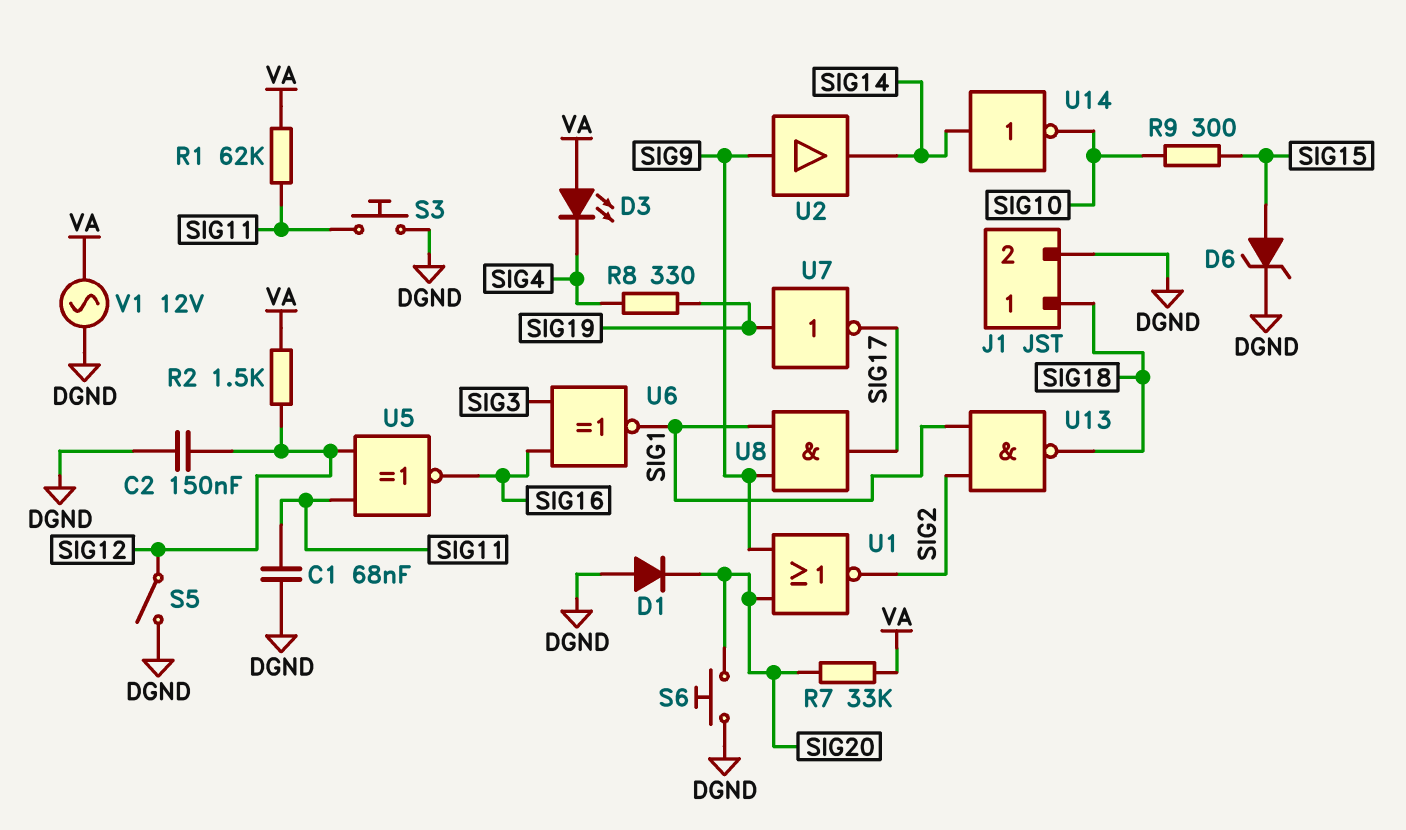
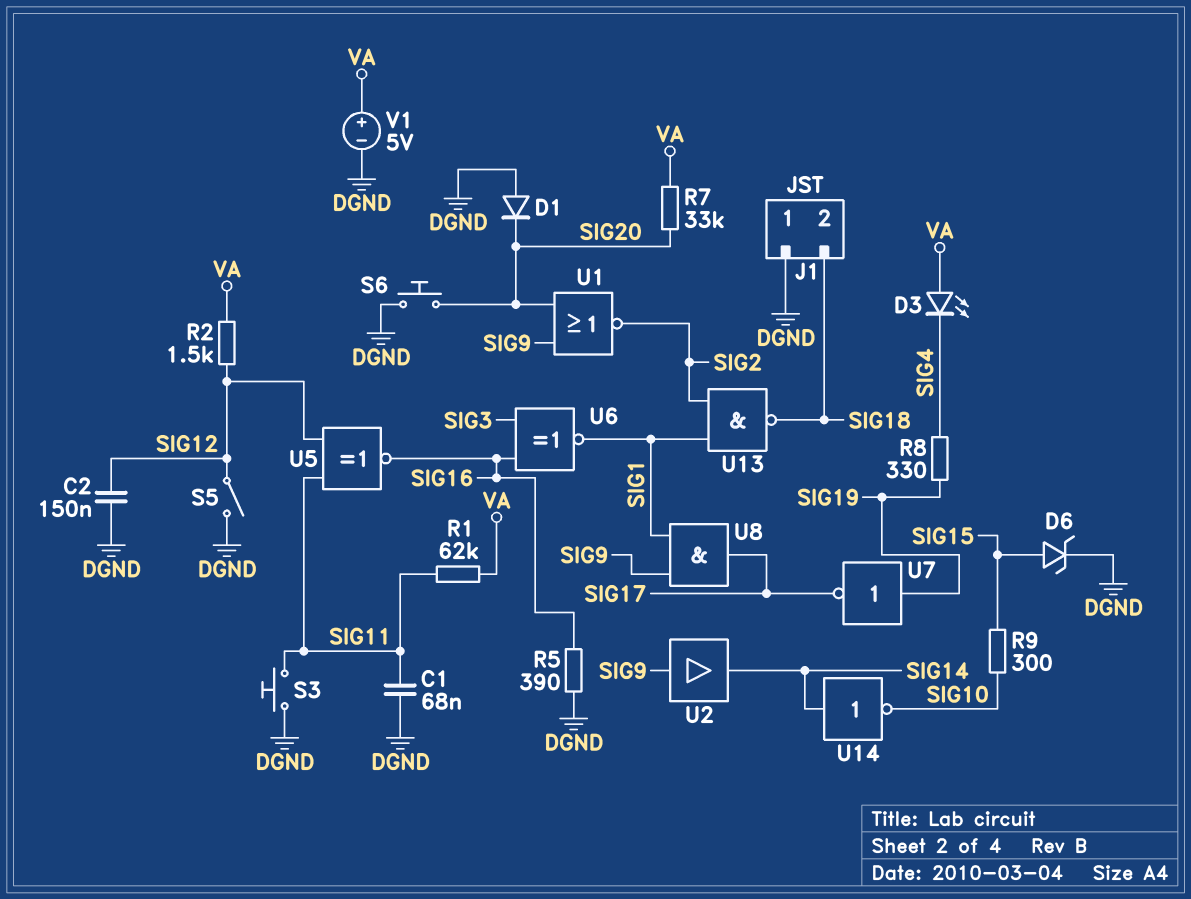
J1 pin 1: SIG18 -> DGND
J1 pin 2: DGND -> SIG18
R5: none -> 390 (DGND, SIG16)
V1: AC 12V (DGND, VA) -> 5V (plus VA, minus DGND)

